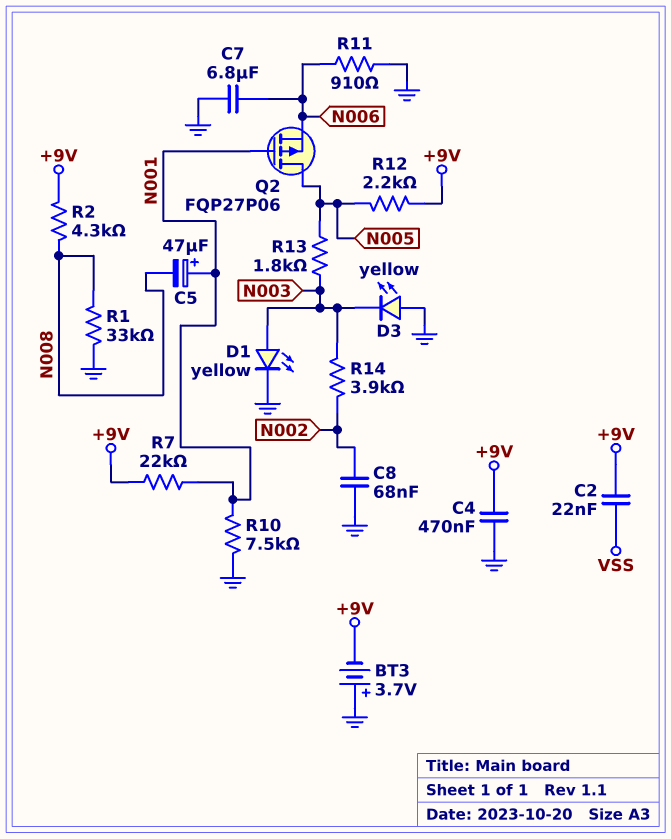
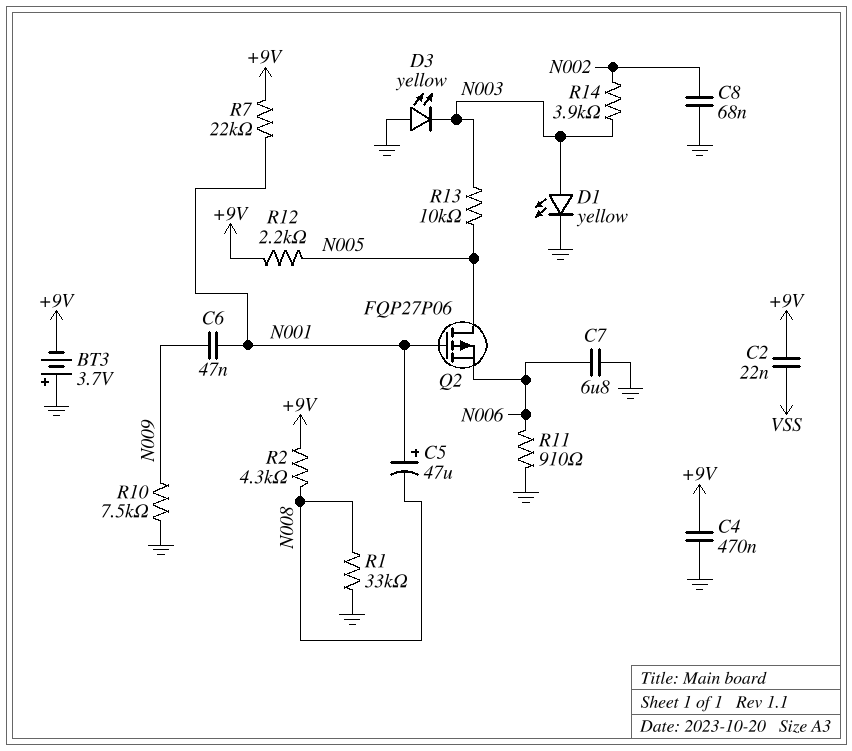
C6: none -> 47nF (N001, N009)
R10: 7.5k (GND, N001) -> 7.5k (GND, N009)
R13: 1.8k (N003, N005) -> 10k (N003, N005)

